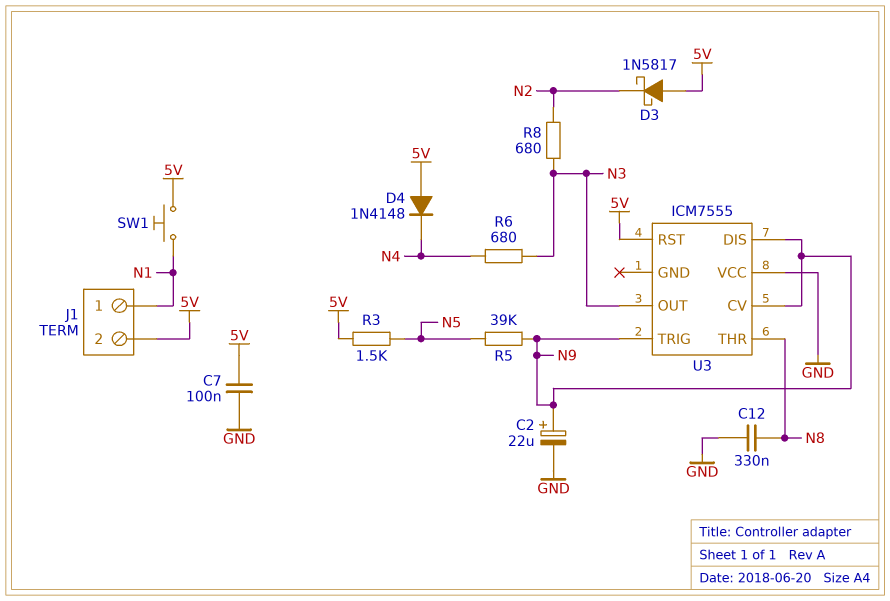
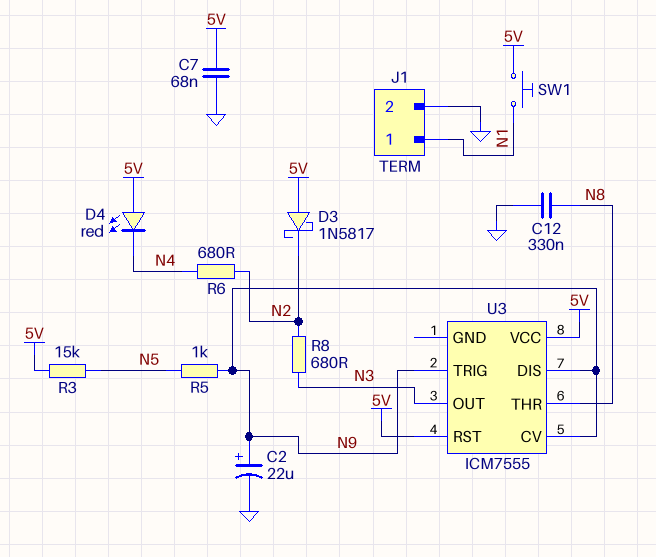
C7: 100nF (5V, GND) -> 68nF (5V, GND)
D4: diode 1N4148 (A 5V, K N4) -> LED red (A 5V, K N4)
J1 pin 2: 5V -> GND
R3: 1.5k (5V, N5) -> 15k (5V, N5)
R5: 39k (N5, N9) -> 1k (N5, N9)
R6: 680 (N3, N4) -> 680 (N2, N4)
U3 pin VCC: GND -> 5V

